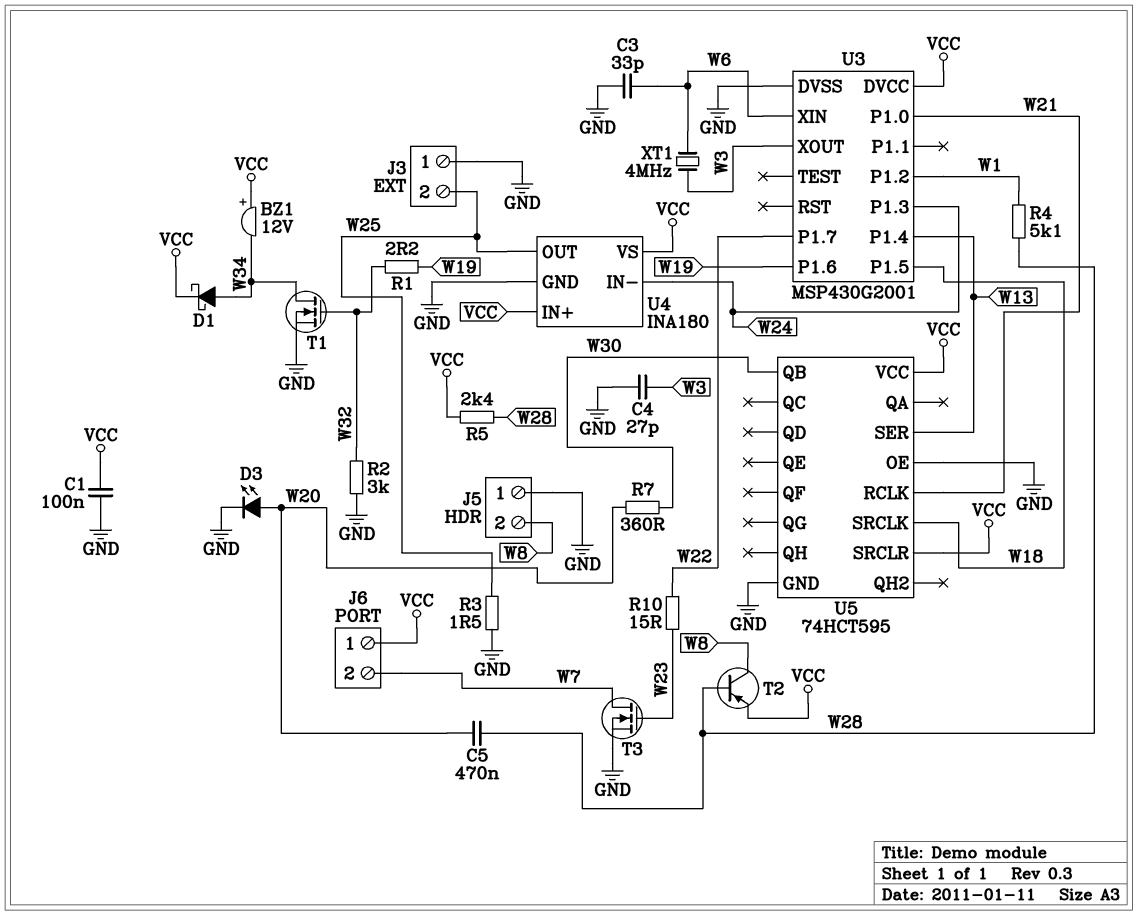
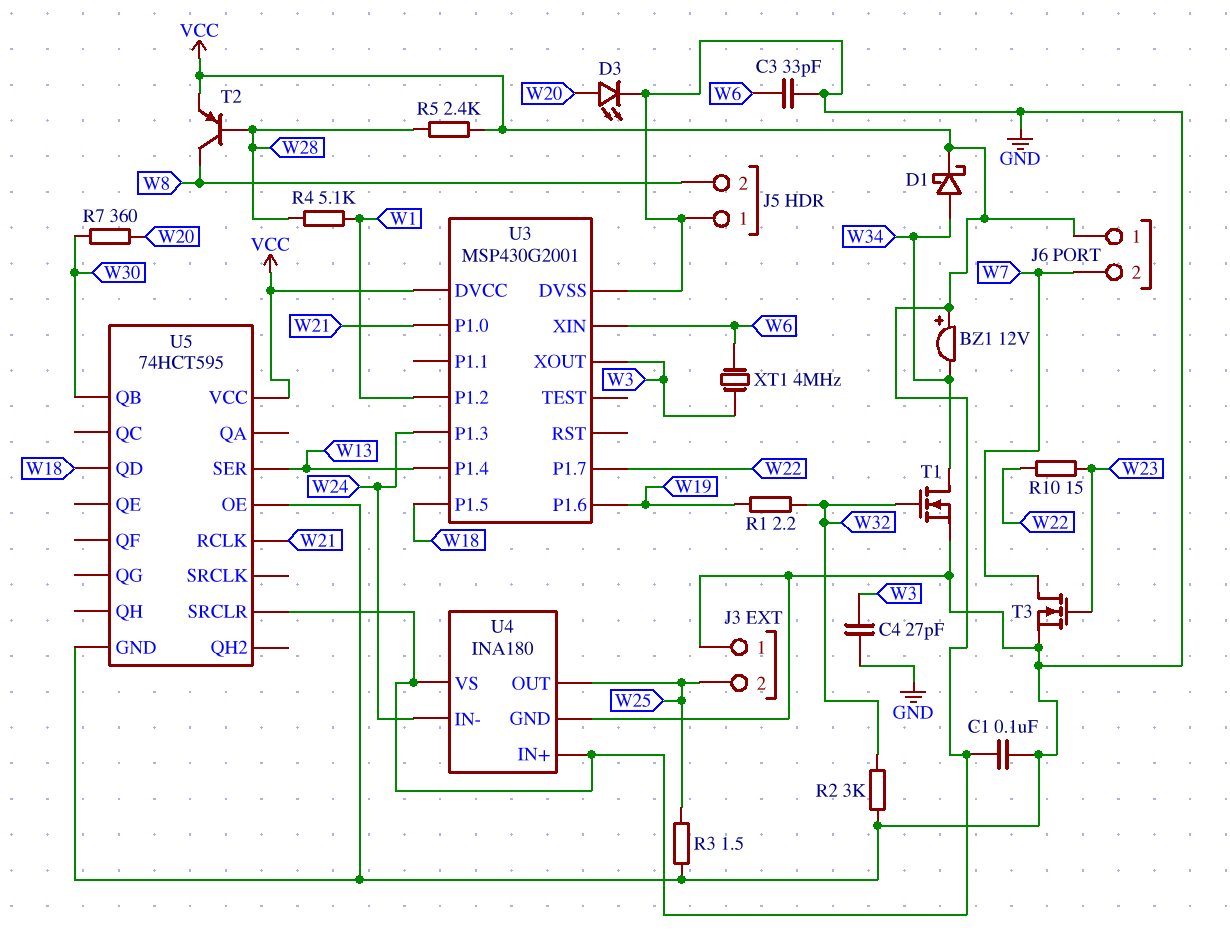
C5: 470nF (W20, W28) -> none
U5 pin QD: none -> W18
U5 pin SRCLK: W18 -> none

